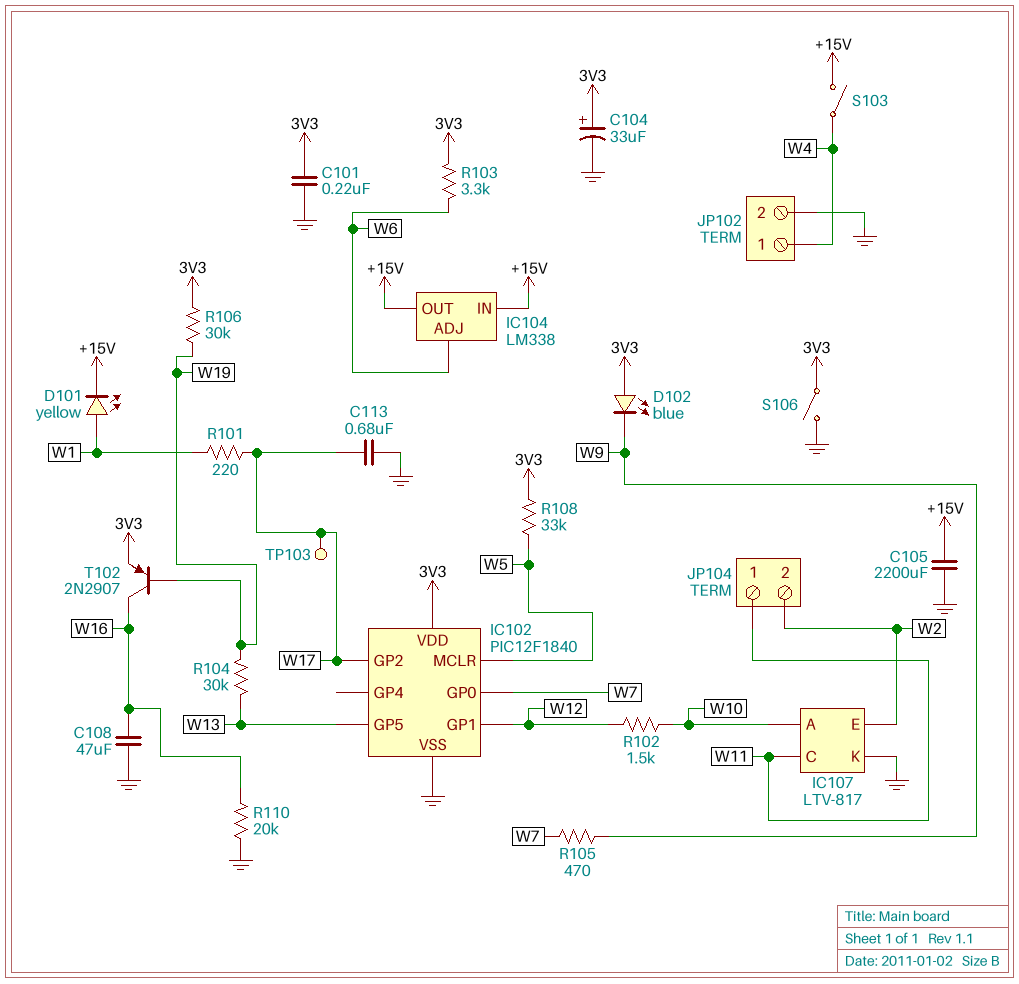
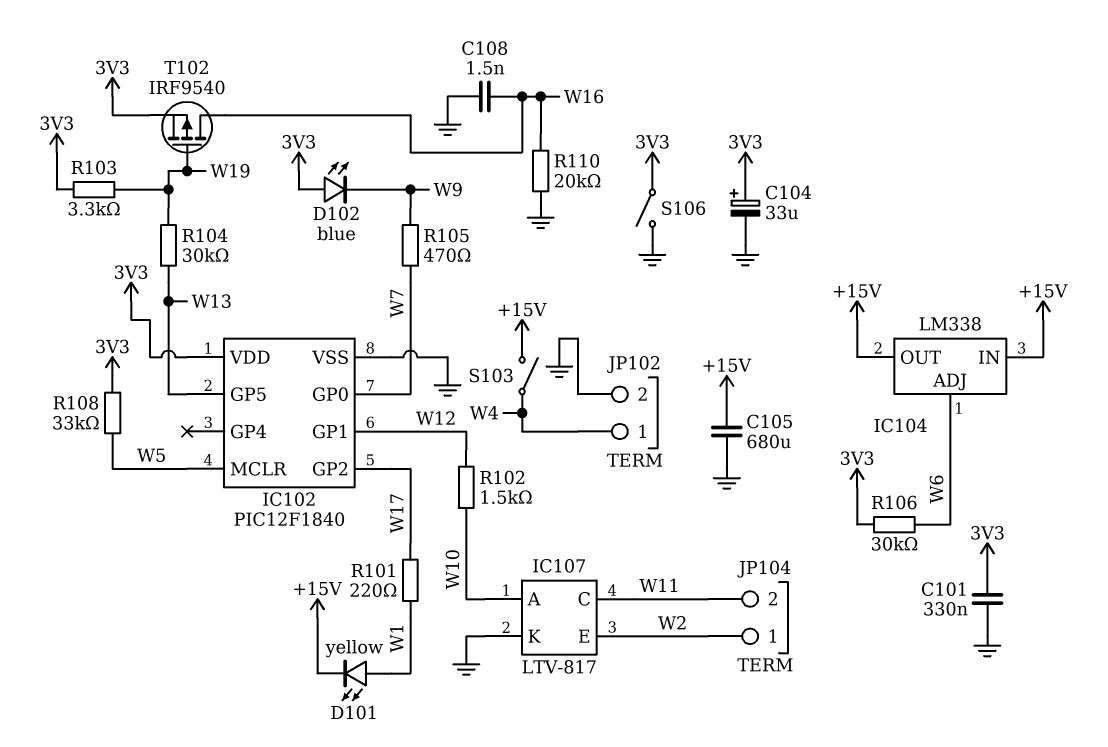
C101: 220nF (3V3, GND) -> 330nF (3V3, GND)
C105: 2200uF (+15V, GND) -> 680uF (+15V, GND)
C108: 47uF (GND, W16) -> 1.5nF (GND, W16)
C113: 680nF (GND, W17) -> none
JP104 pin 1: W11 -> W2
JP104 pin 2: W2 -> W11
R103: 3.3k (3V3, W6) -> 3.3k (3V3, W19)
R106: 30k (3V3, W19) -> 30k (3V3, W6)
T102: PNP 2N2907 (B W19, C W16, E 3V3) -> PMOS IRF9540 (G W19, D W16, S 3V3)
TP103: test point (W17) -> none

